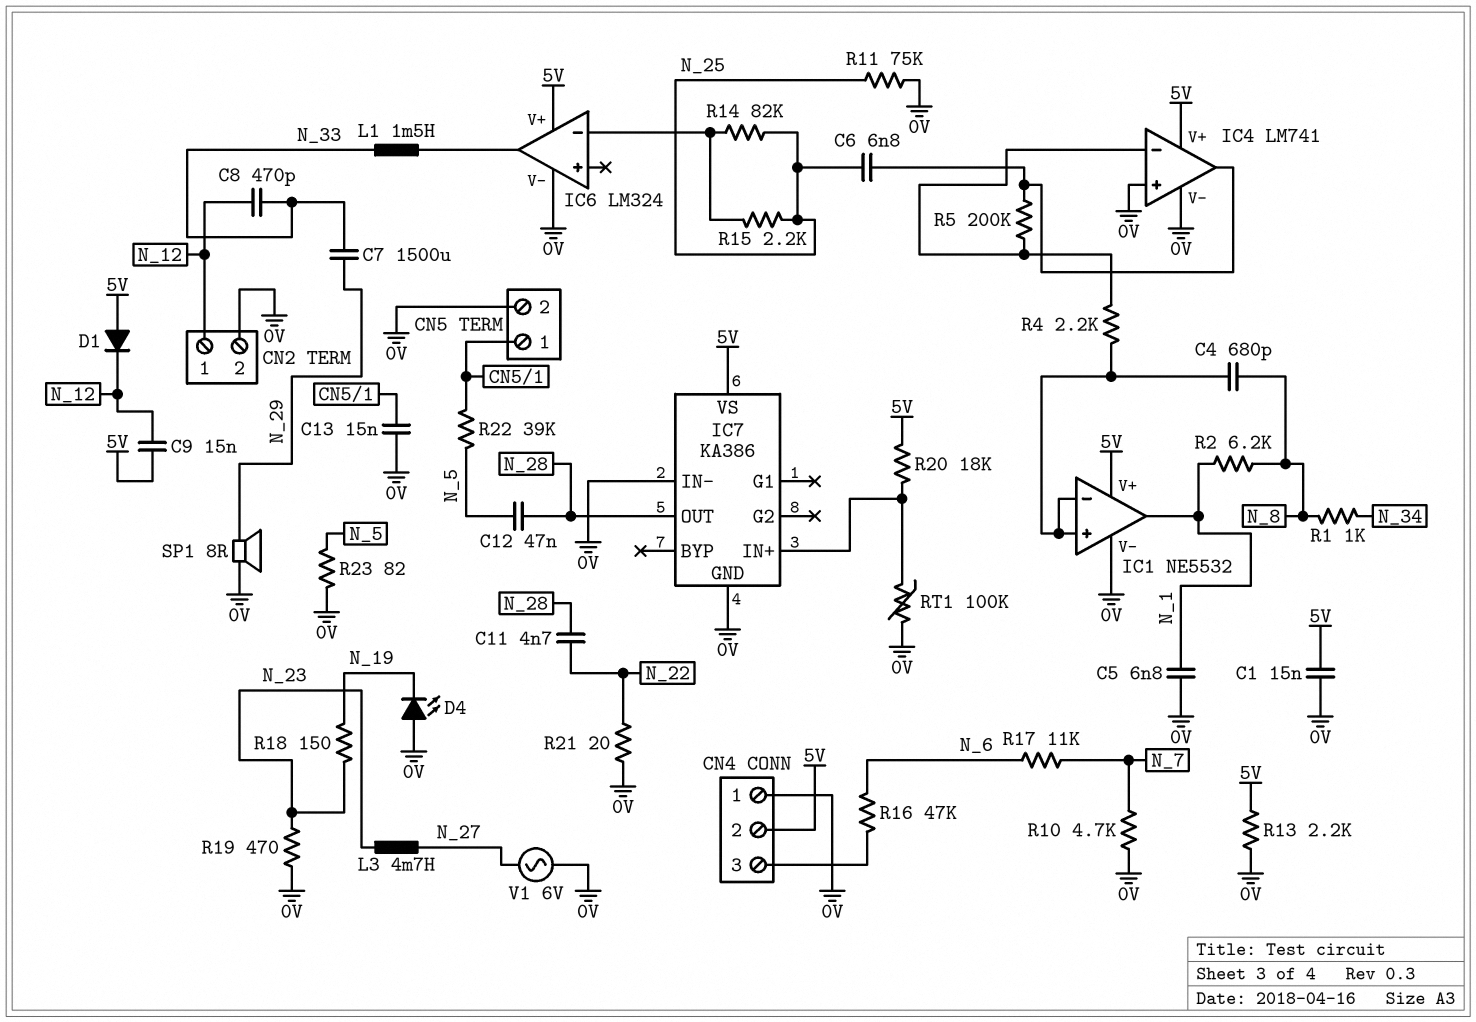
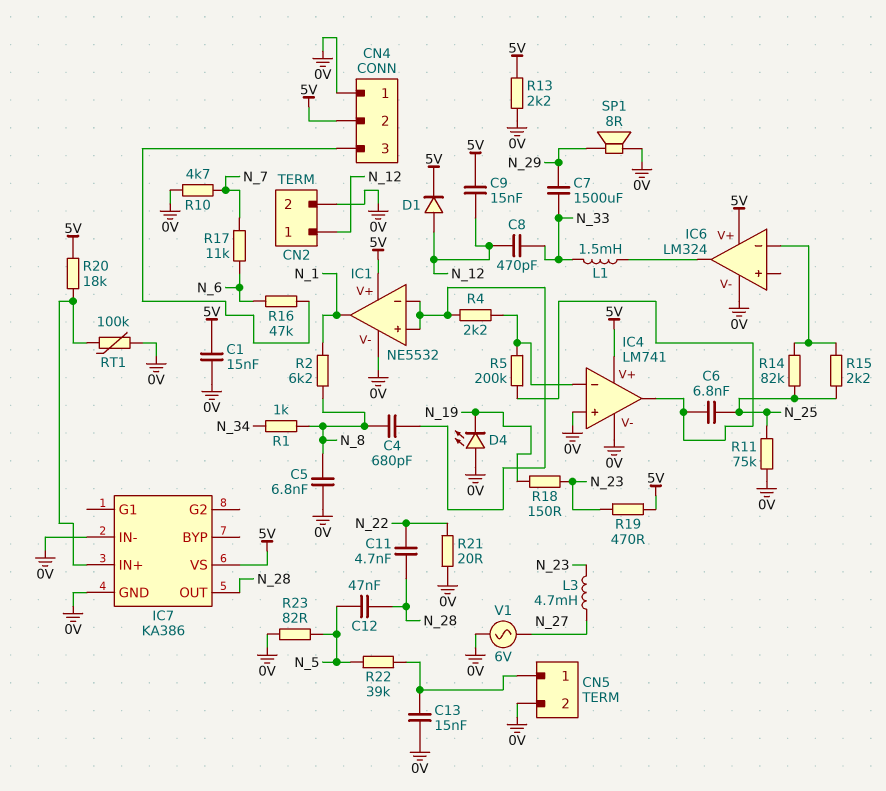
C5: 6.8nF (0V, N_1) -> 6.8nF (0V, N_8)
D1: diode (A 5V, K N_12) -> diode (A N_12, K 5V)
R19: 470 (0V, N_23) -> 470 (5V, N_23)

